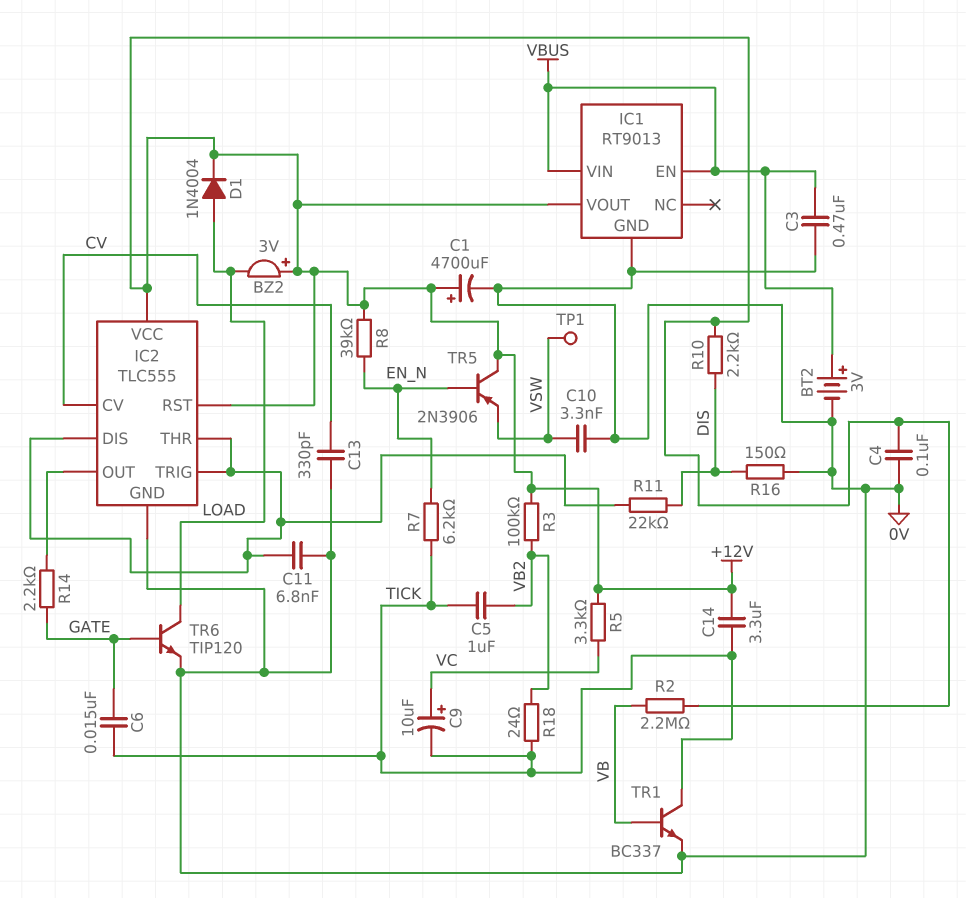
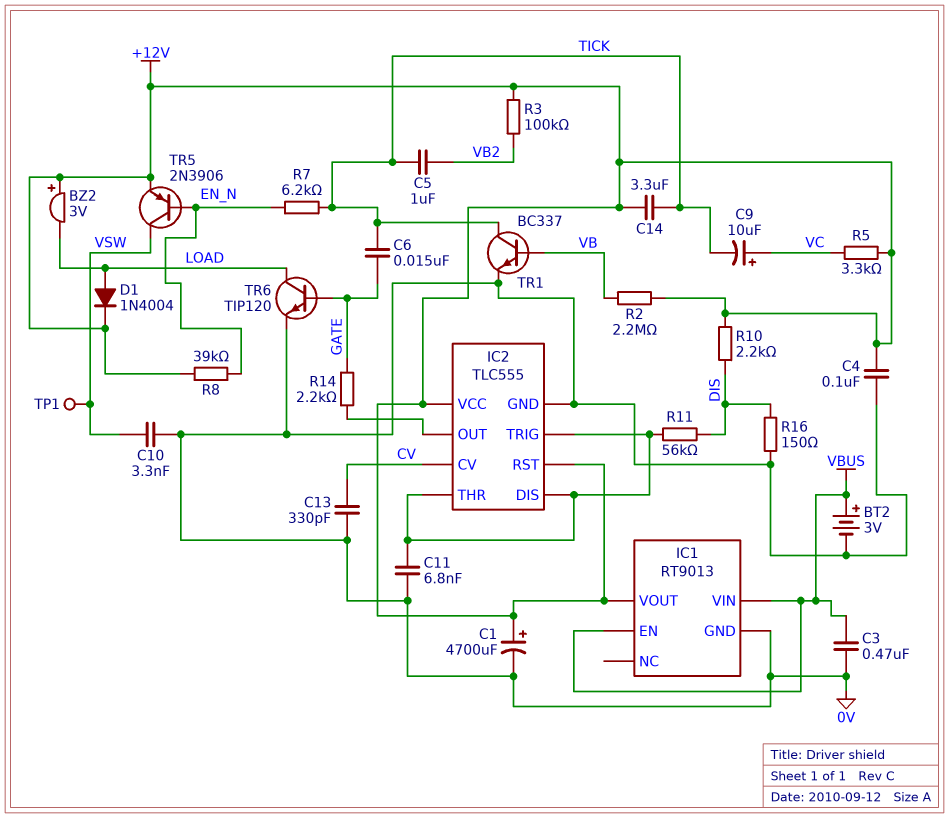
R11: 22k (DIS, IC2/DIS) -> 56k (DIS, IC2/DIS)
R18: 24 (TICK, VB2) -> none
TR5: PNP 2N3906 (B EN_N, C +12V, E VSW) -> PNP 2N3906 (B EN_N, C VSW, E +12V)

